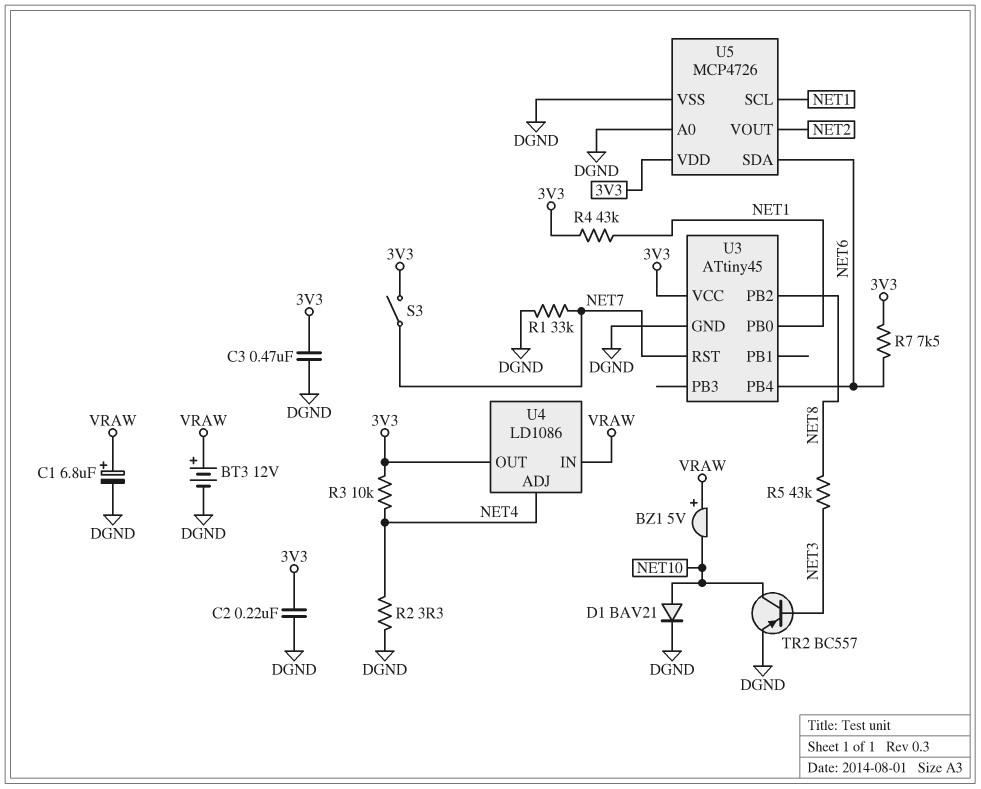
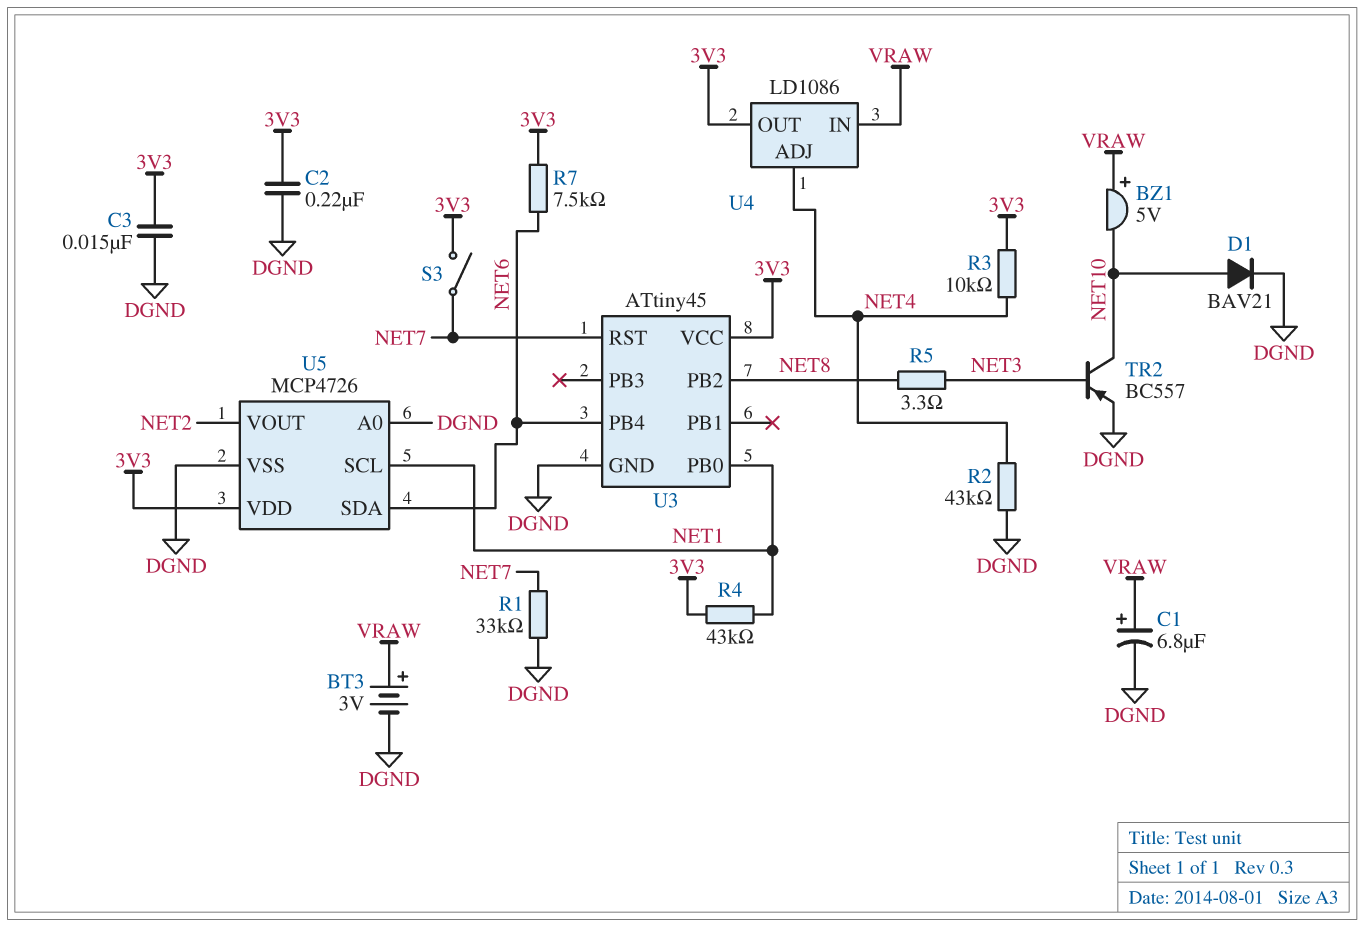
BT3: 12V (plus VRAW, minus DGND) -> 3V (plus VRAW, minus DGND)
C3: 470nF (3V3, DGND) -> 15nF (3V3, DGND)
R2: 3.3 (DGND, NET4) -> 43k (DGND, NET4)
R5: 43k (NET3, NET8) -> 3.3 (NET3, NET8)

